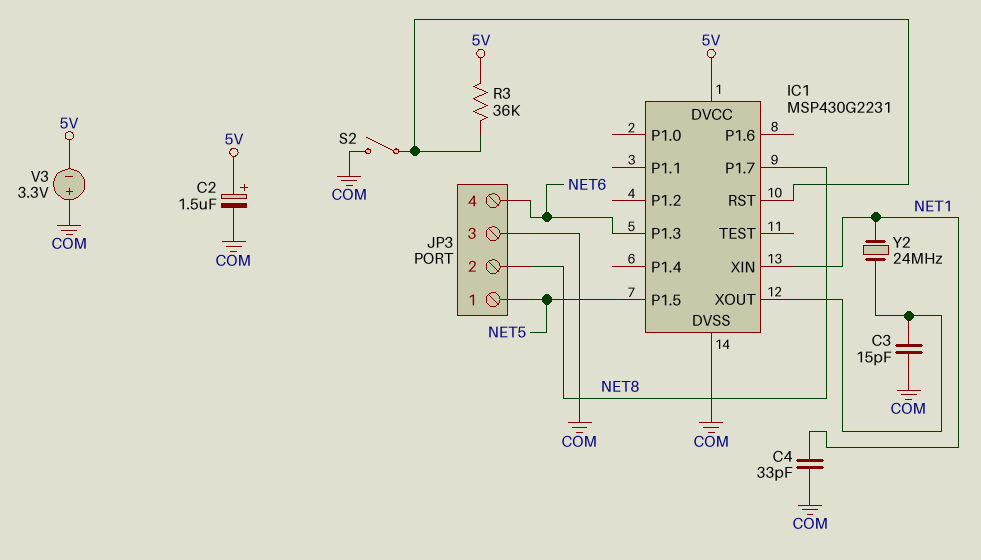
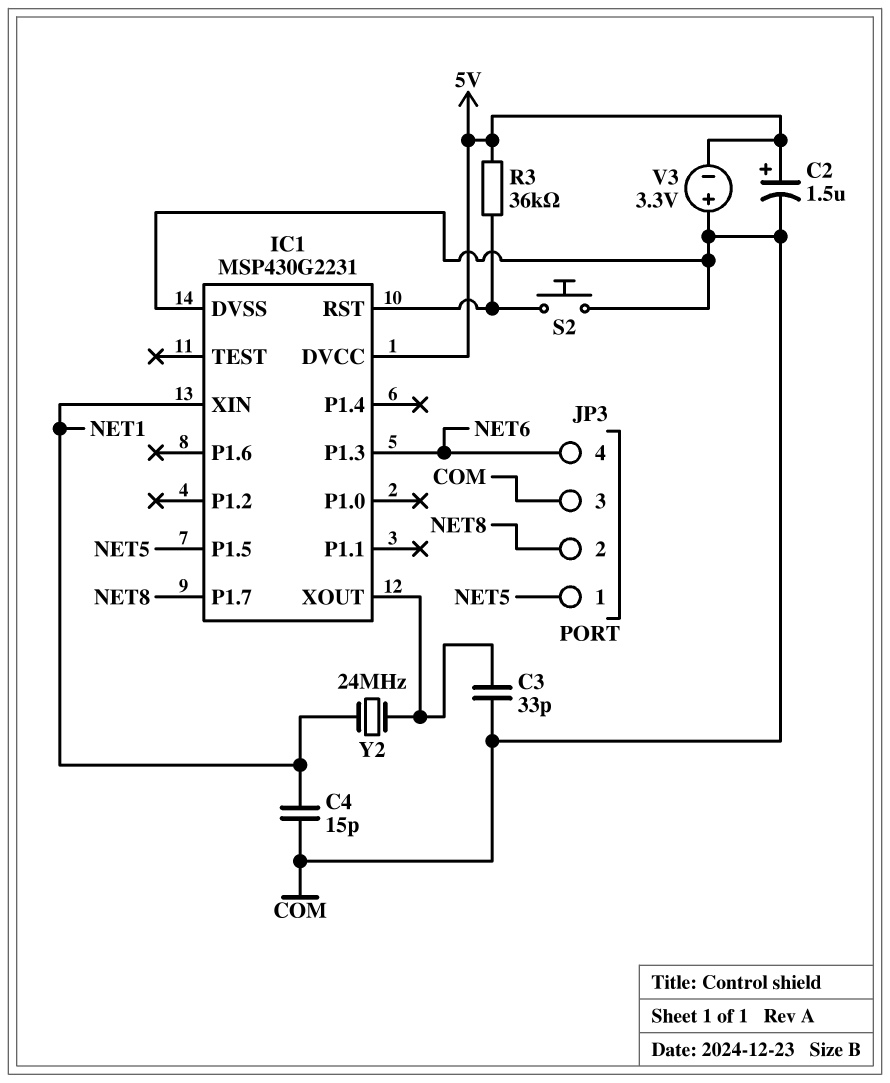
C3: 15pF (COM, IC1/XOUT) -> 33pF (COM, IC1/XOUT)
C4: 33pF (COM, NET1) -> 15pF (COM, NET1)
S2: switch (COM, IC1/RST) -> button (COM, IC1/RST)

